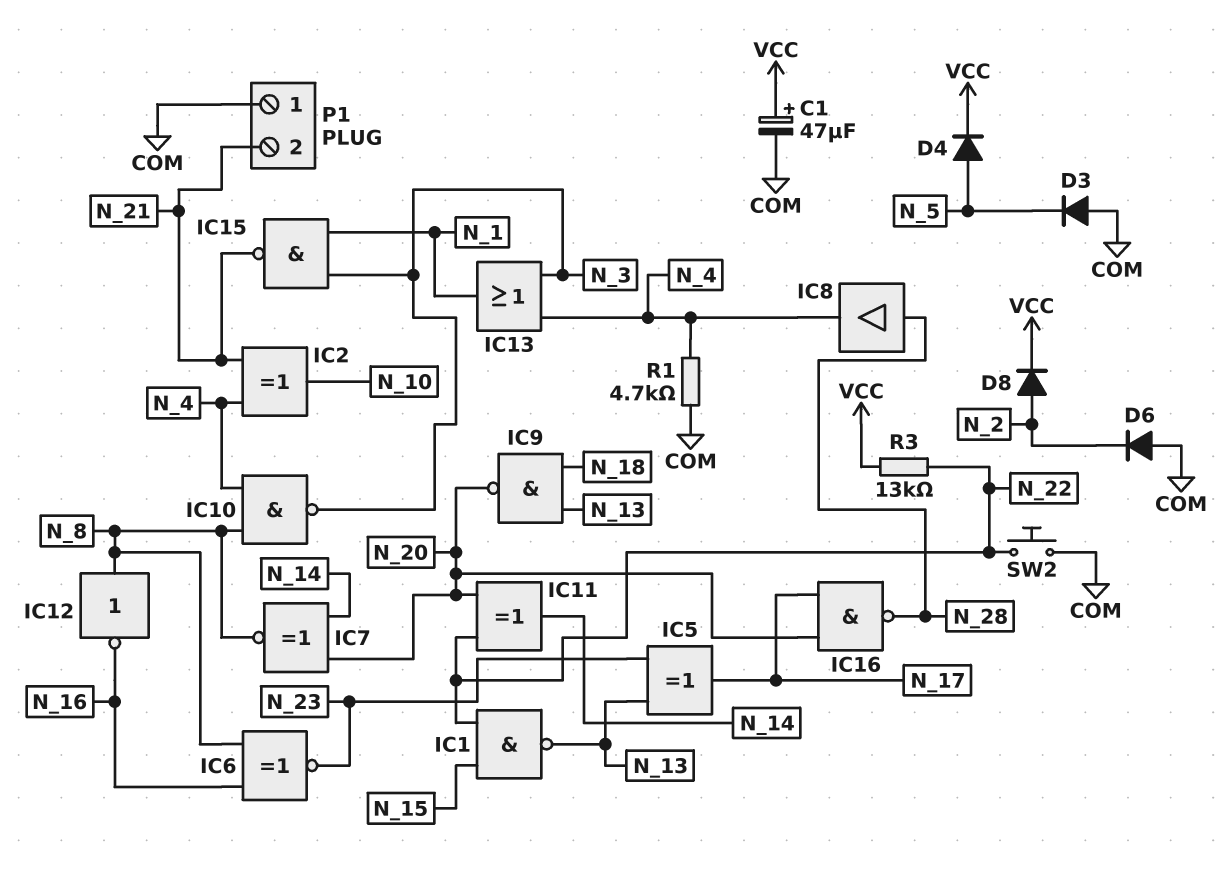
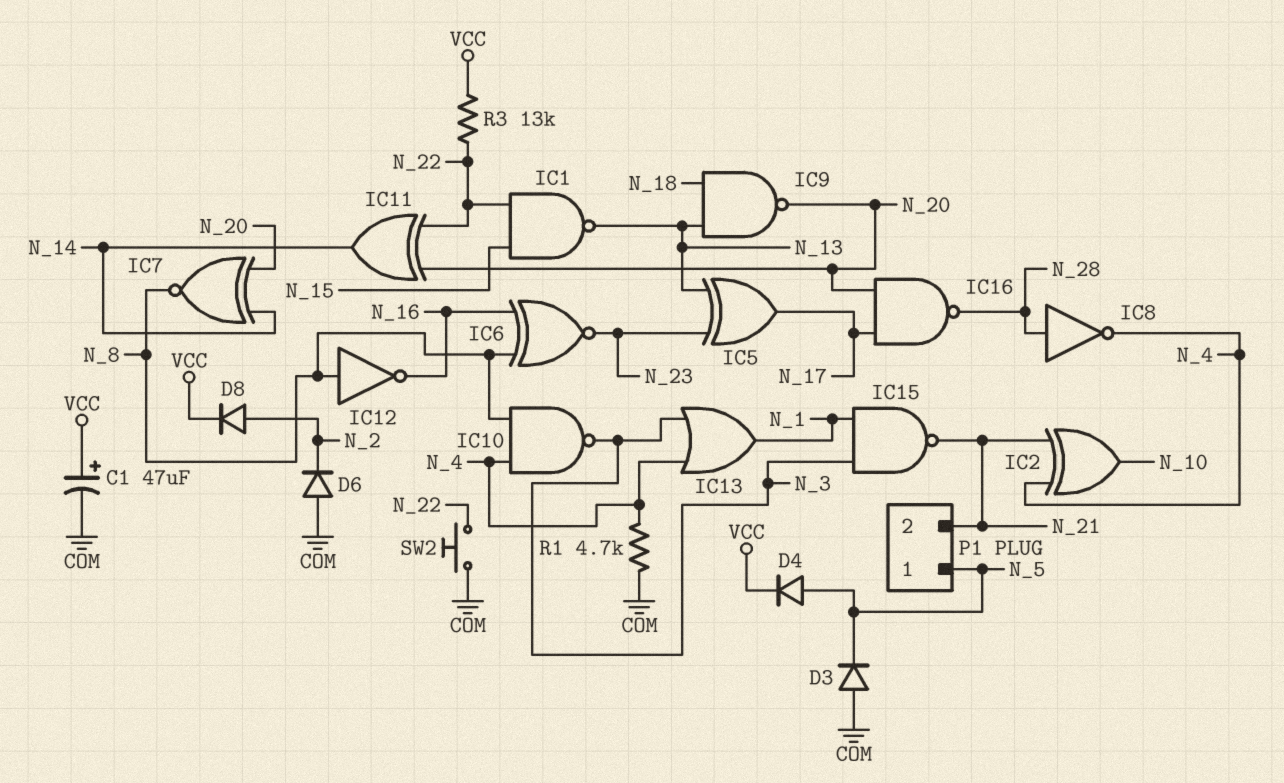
IC8: buffer (in N_28, out N_4) -> NOT (in N_28, out N_4)
P1 pin 1: COM -> N_5

